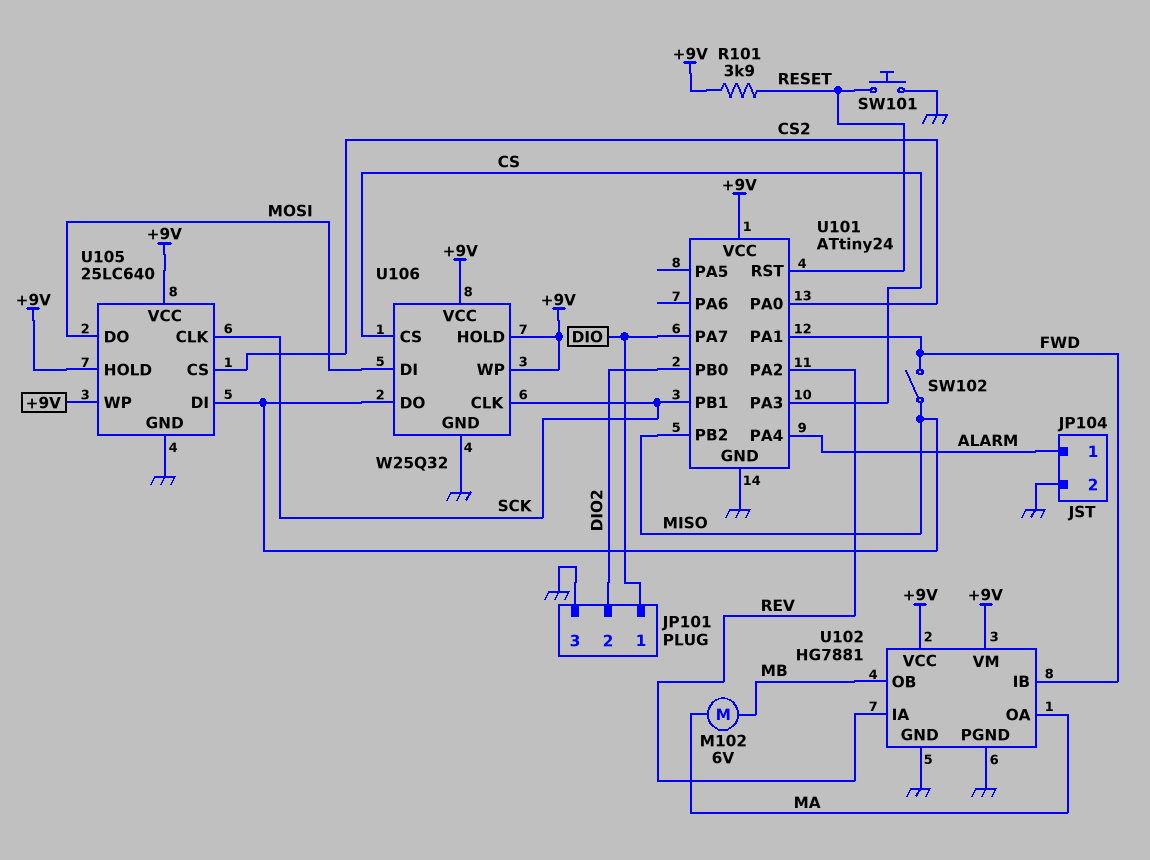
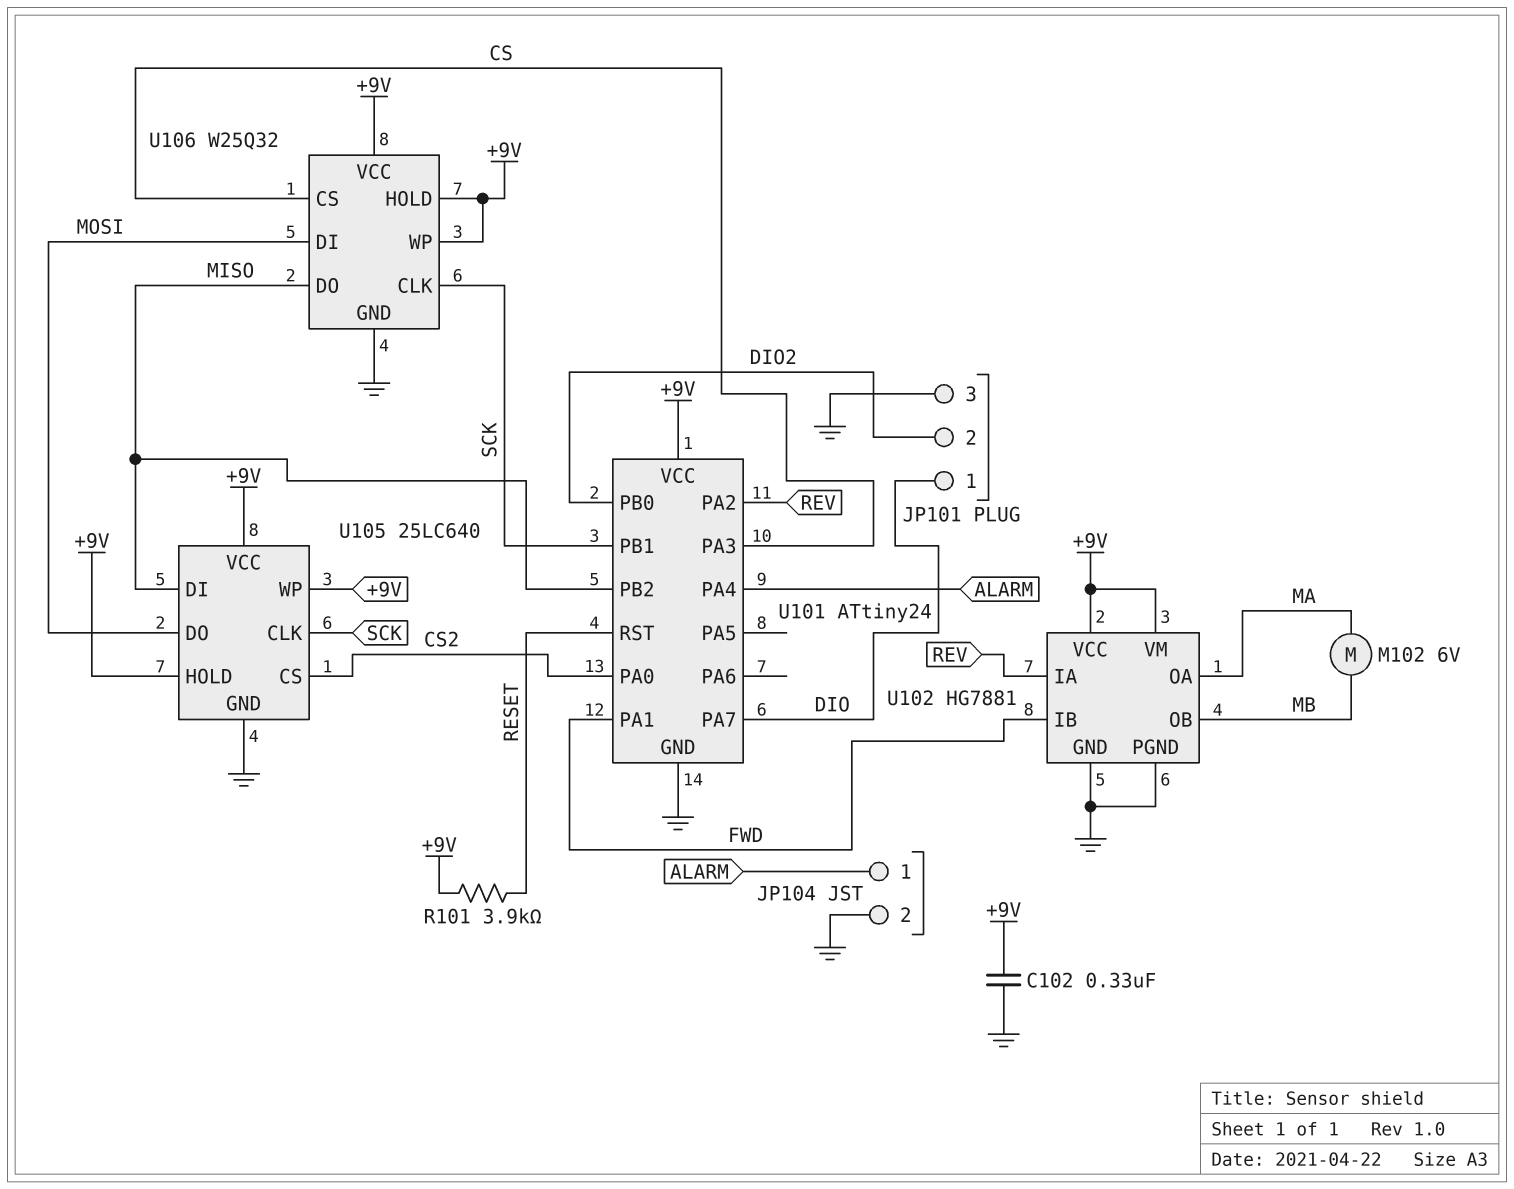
C102: none -> 330nF (+9V, GND)
SW101: button (GND, RESET) -> none
SW102: switch (FWD, MISO) -> none

